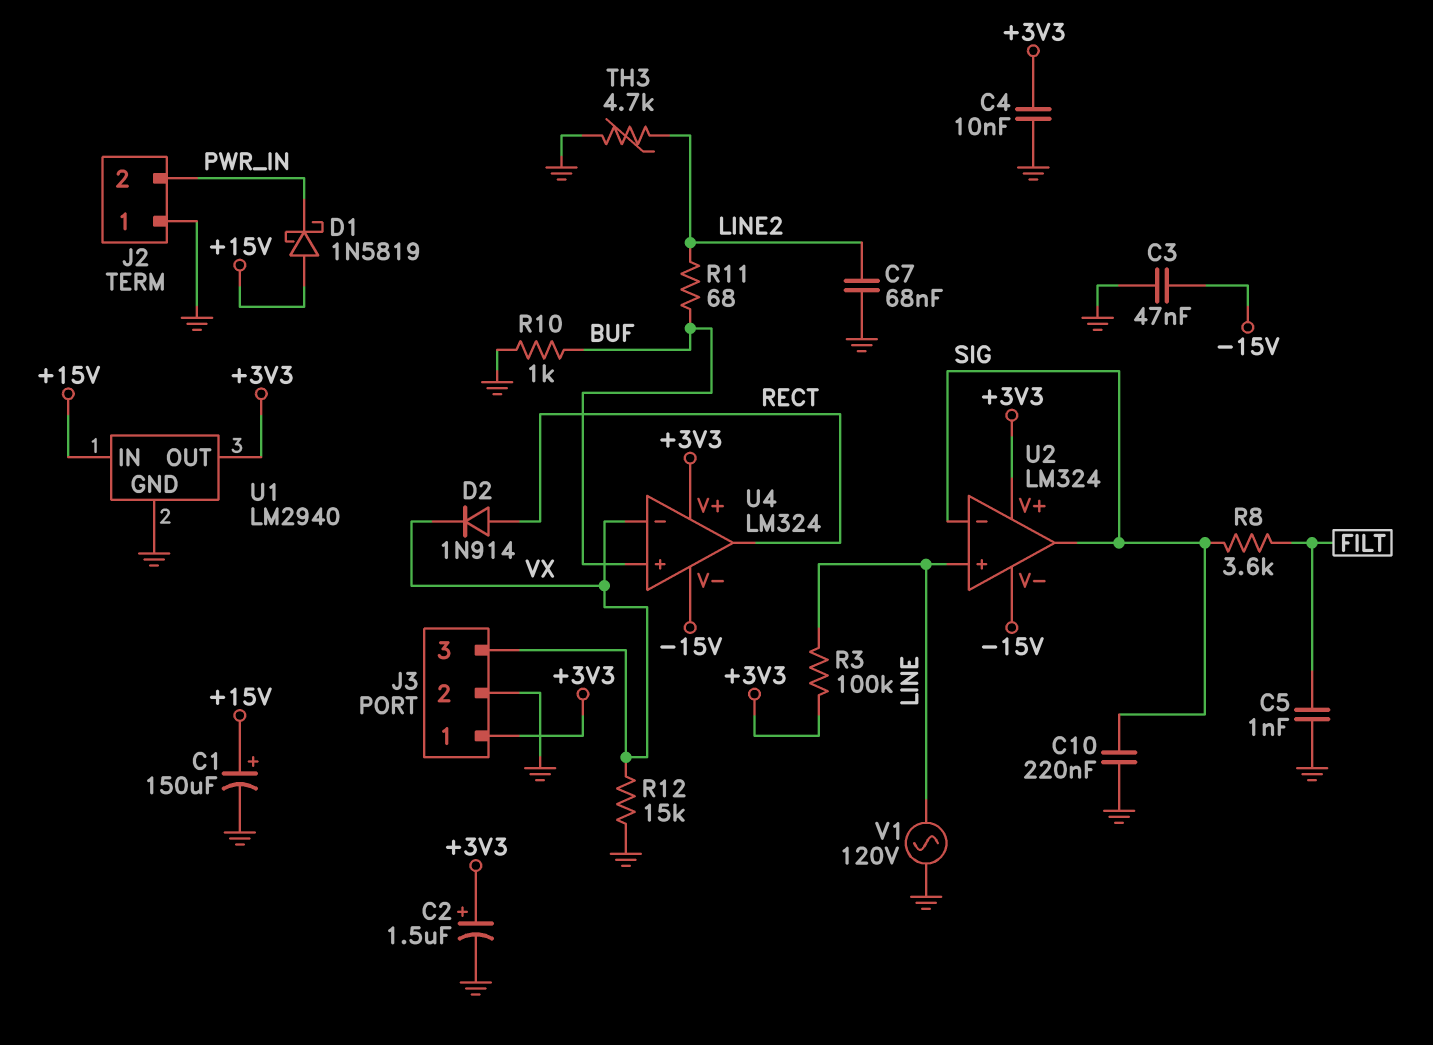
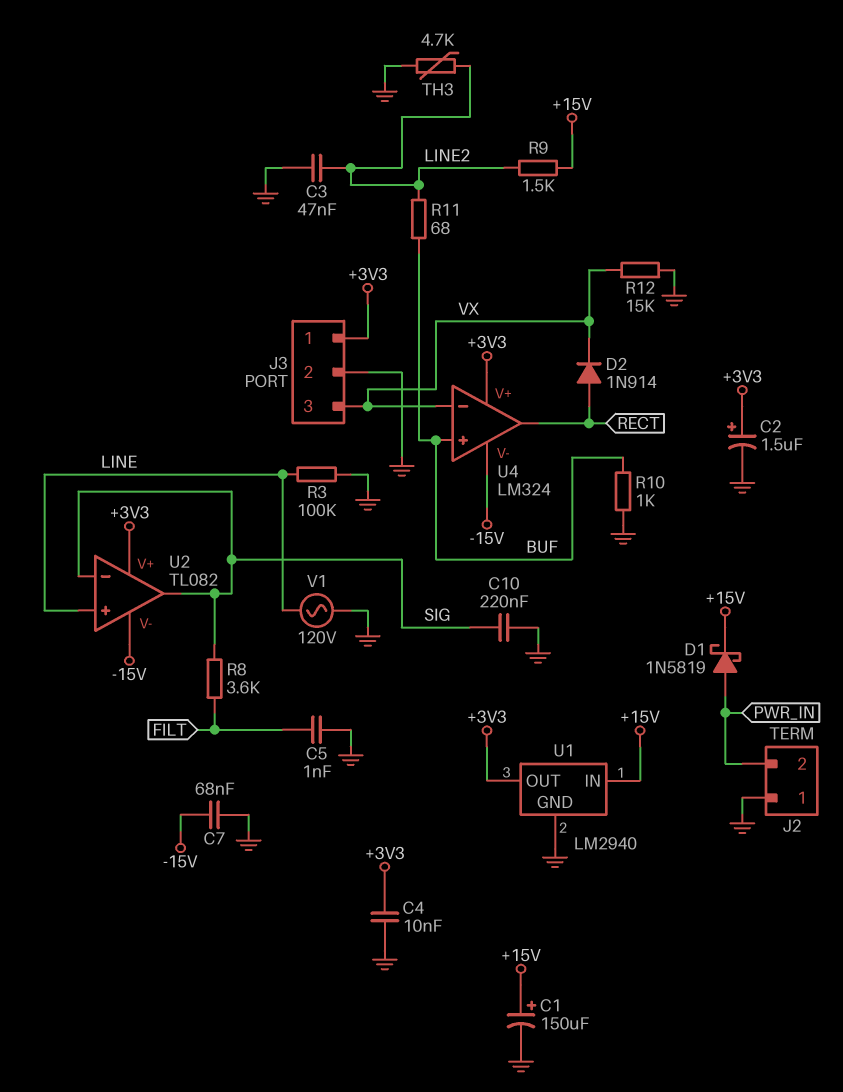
C3: 47nF (-15V, GND) -> 47nF (GND, LINE2)
C7: 68nF (GND, LINE2) -> 68nF (-15V, GND)
D1: schottky 1N5819 (A +15V, K PWR_IN) -> schottky 1N5819 (A PWR_IN, K +15V)
R3: 100k (+3V3, LINE) -> 100k (GND, LINE)
R9: none -> 1.5k (+15V, LINE2)
U2: LM324 -> TL082

